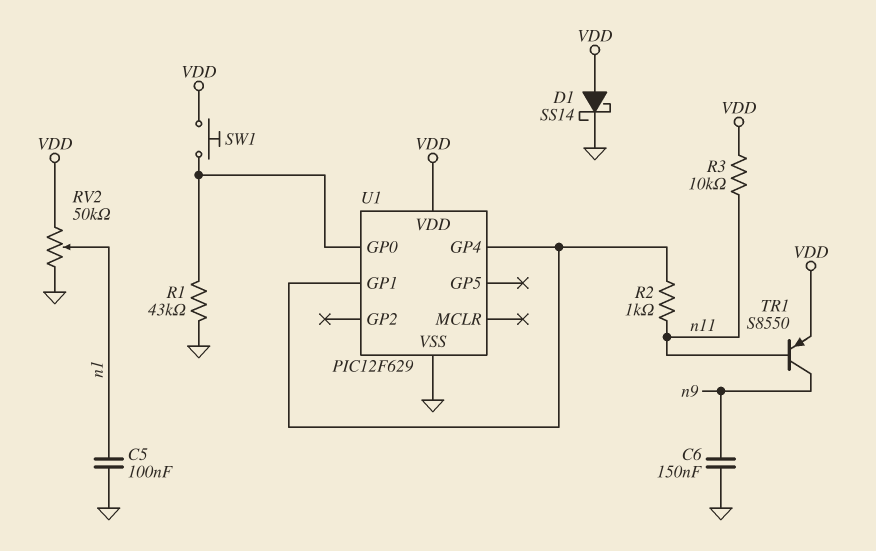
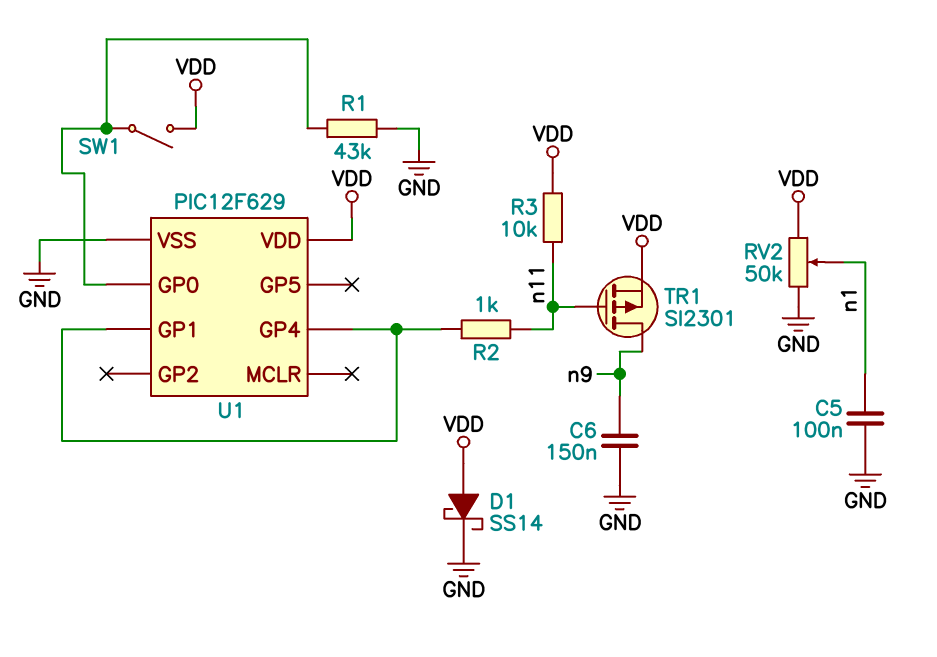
SW1: button (U1/GP0, VDD) -> switch (U1/GP0, VDD)
TR1: PNP S8550 (B n11, C n9, E VDD) -> PMOS SI2301 (G n11, D n9, S VDD)

